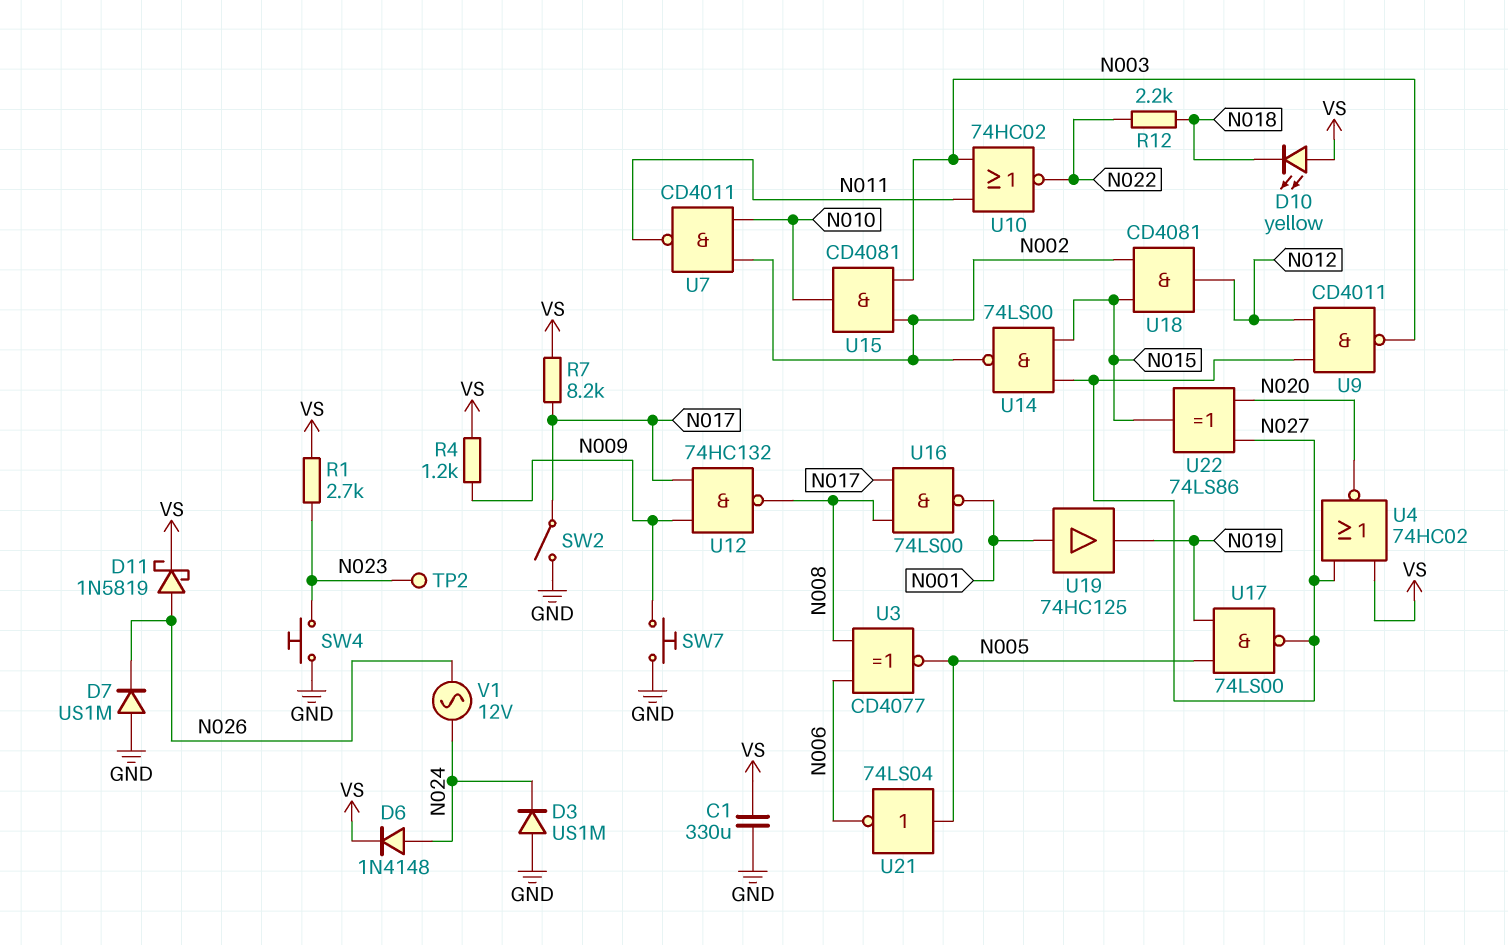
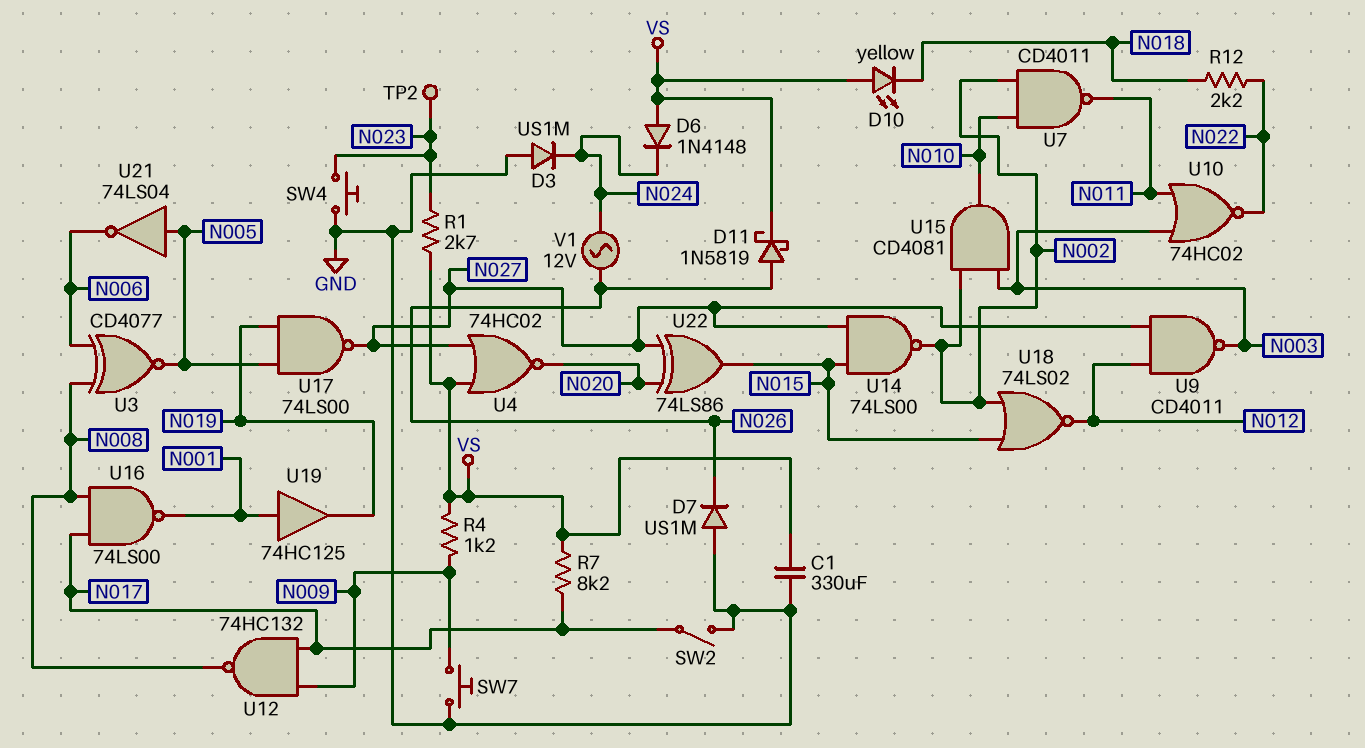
D6: diode 1N4148 (A N024, K VS) -> diode 1N4148 (A VS, K N024)
U18: AND CD4081 (in N002, in N015, out N012) -> NOR 74LS02 (in N002, in N015, out N012)

